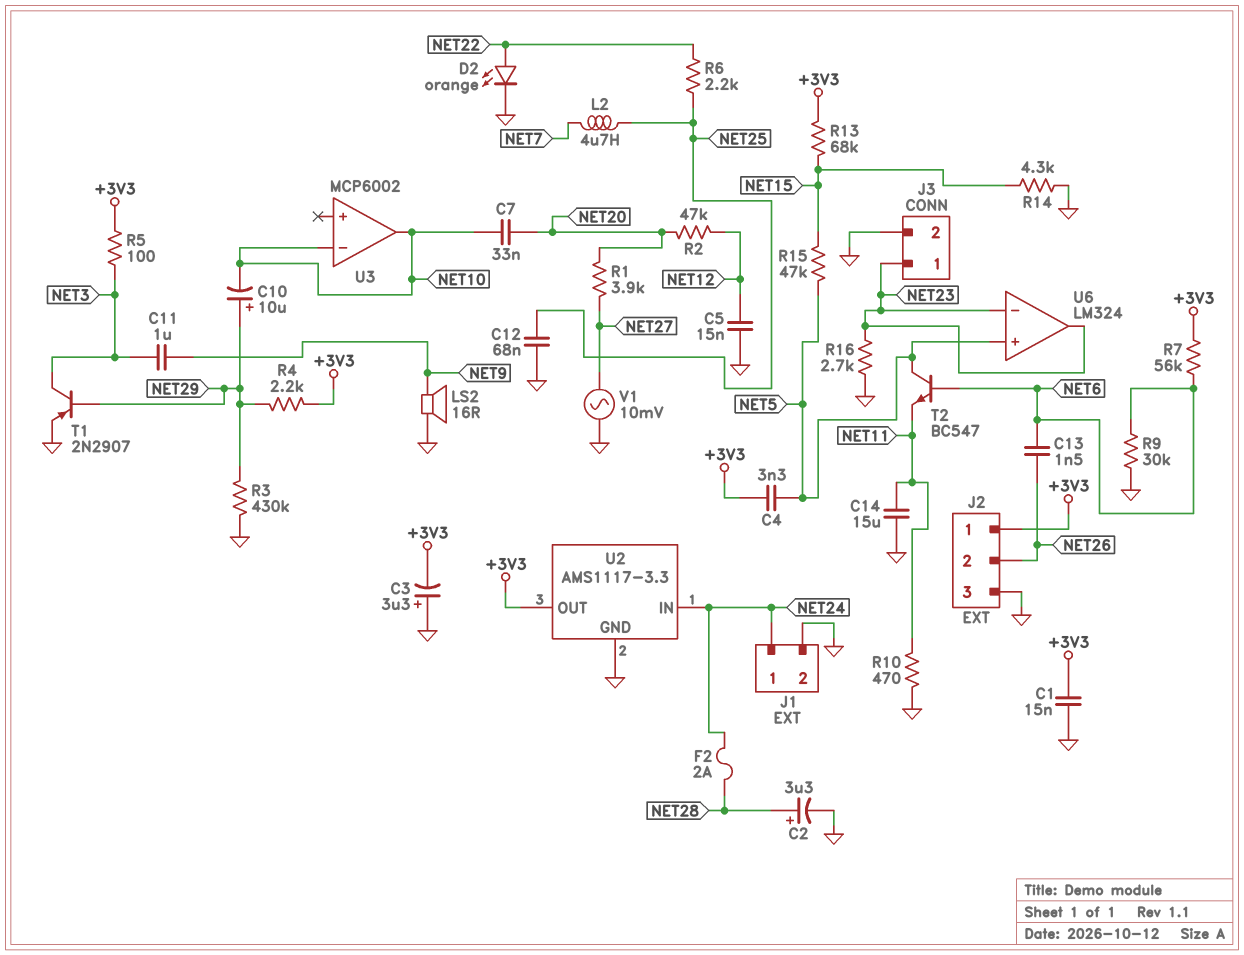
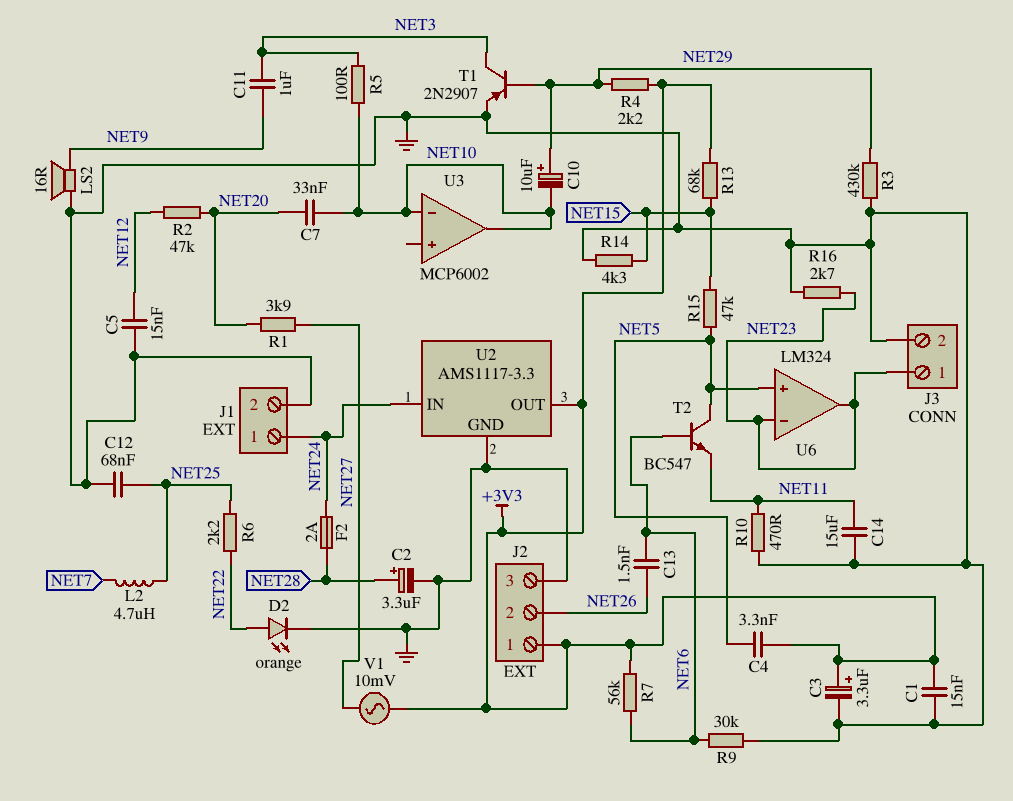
C3: 3.3uF (plus GND, minus +3V3) -> 3.3uF (plus +3V3, minus GND)
R5: 100 (+3V3, NET3) -> 100 (NET3, NET10)
V1: AC 10mV (GND, NET27) -> AC 10mV (+3V3, NET27)

